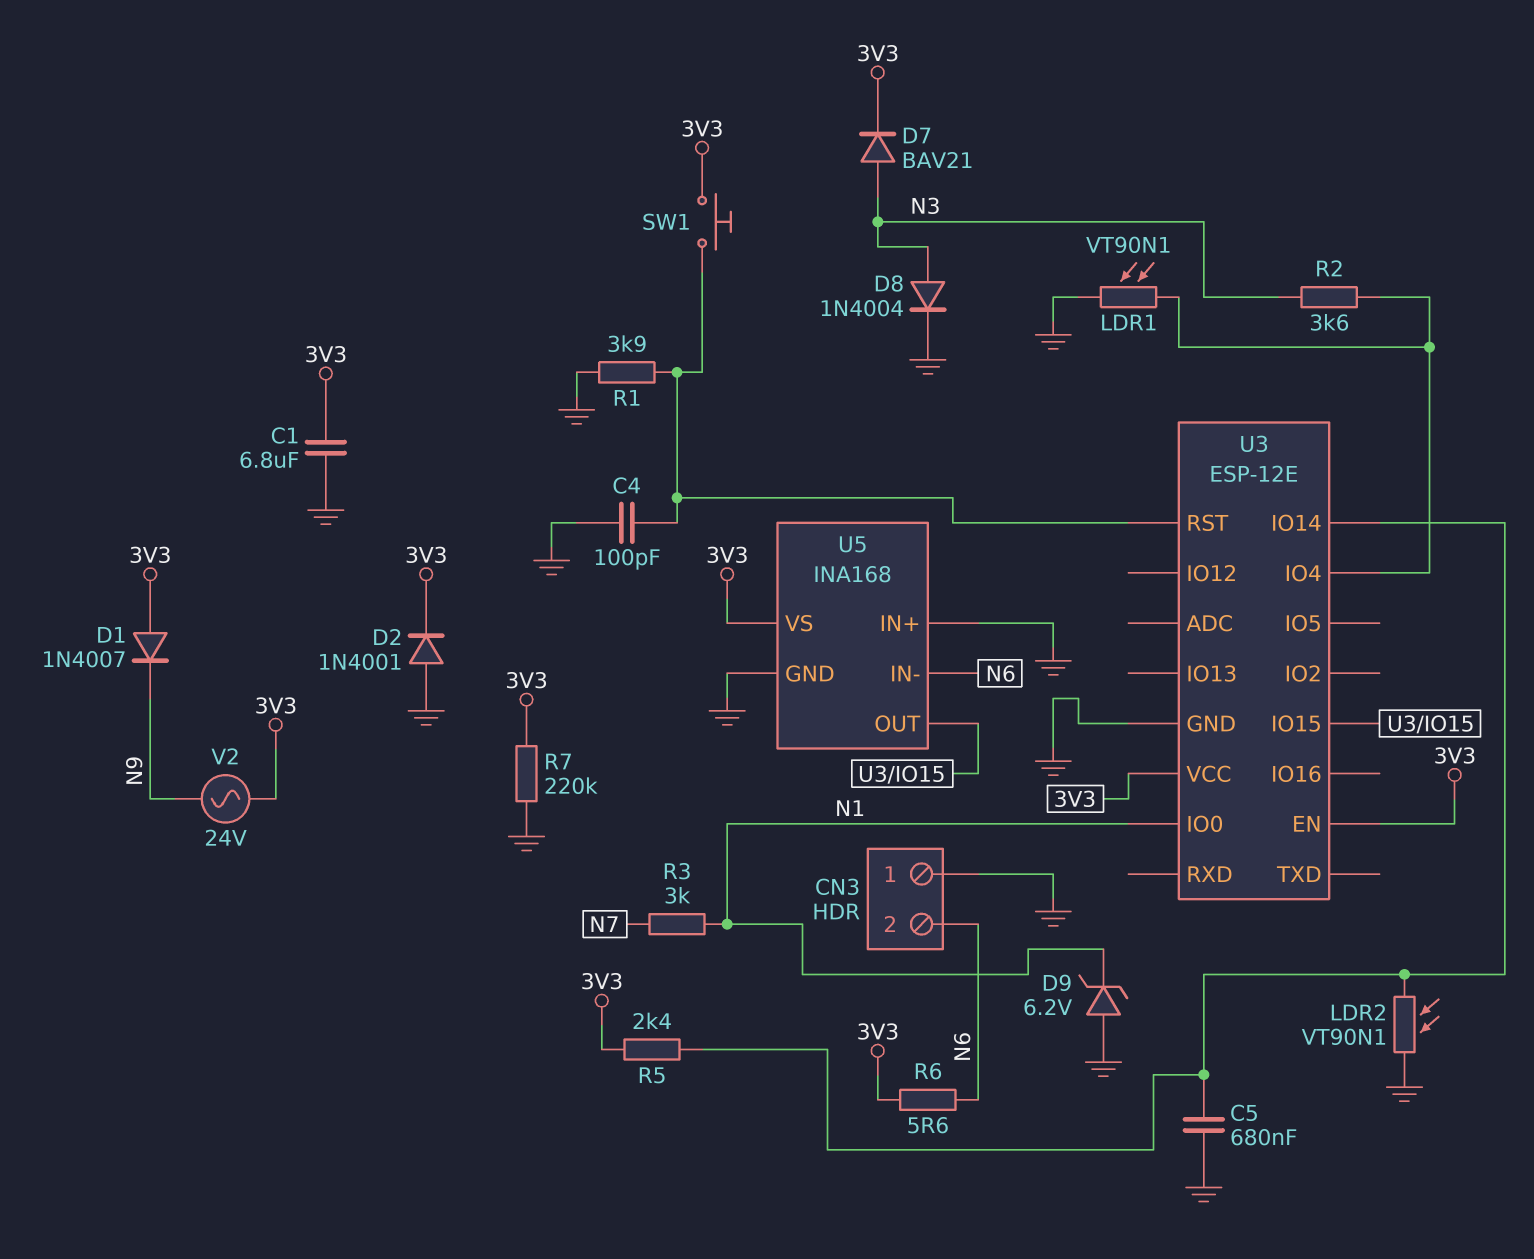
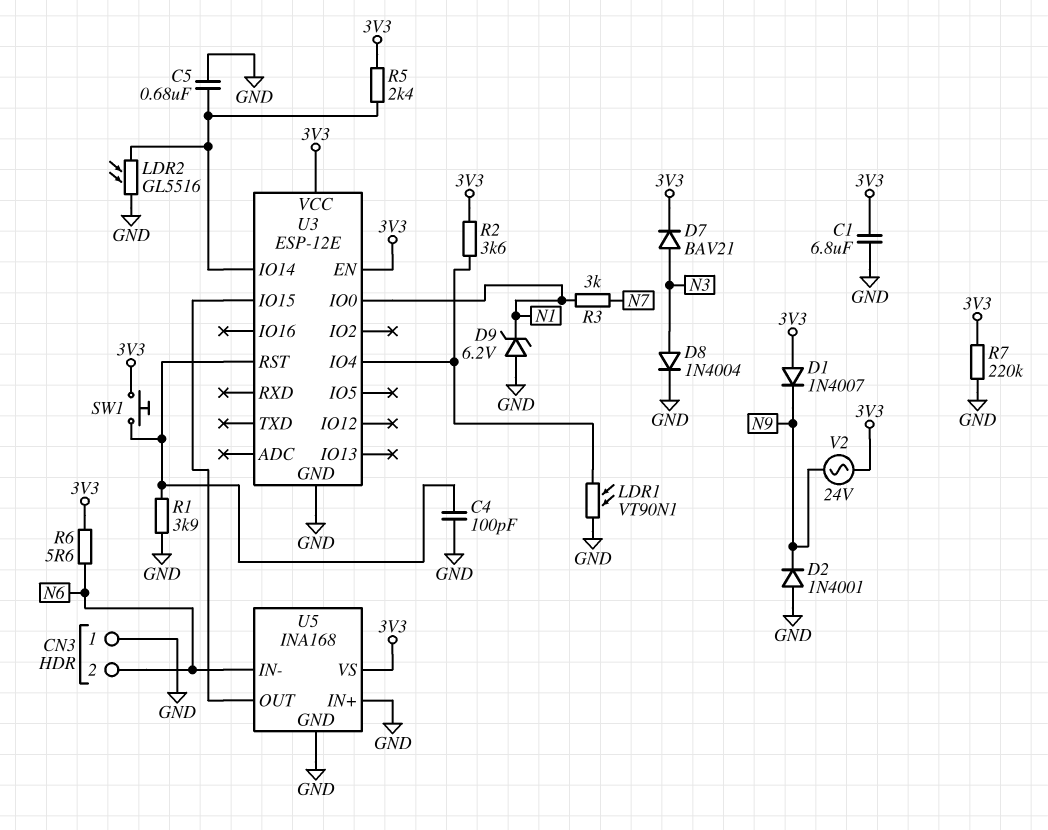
D2: diode 1N4001 (A GND, K 3V3) -> diode 1N4001 (A GND, K N9)
LDR2: VT90N1 (GND, U3/IO14) -> GL5516 (GND, U3/IO14)
R2: 3.6k (N3, U3/IO4) -> 3.6k (3V3, U3/IO4)

